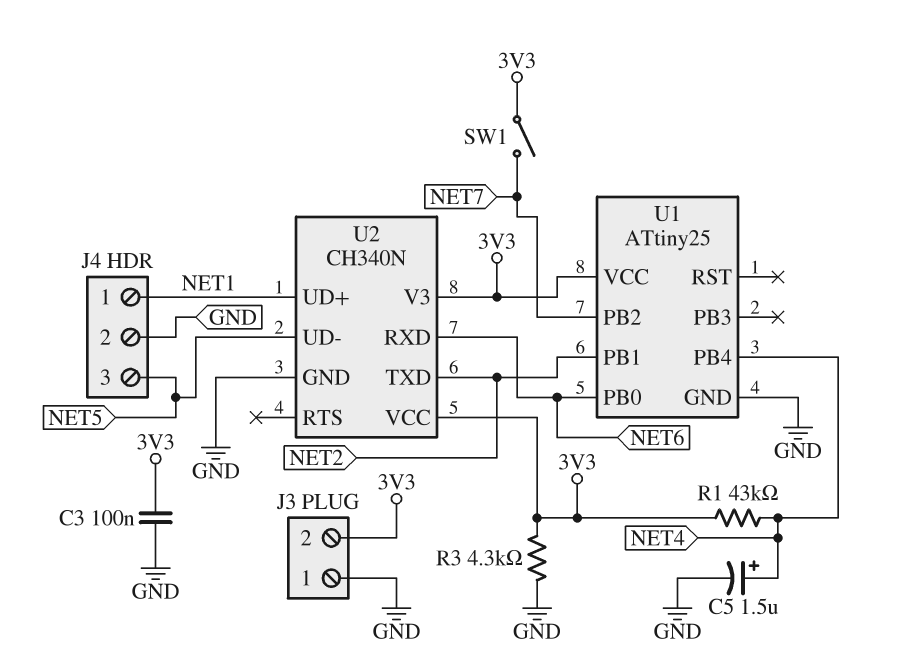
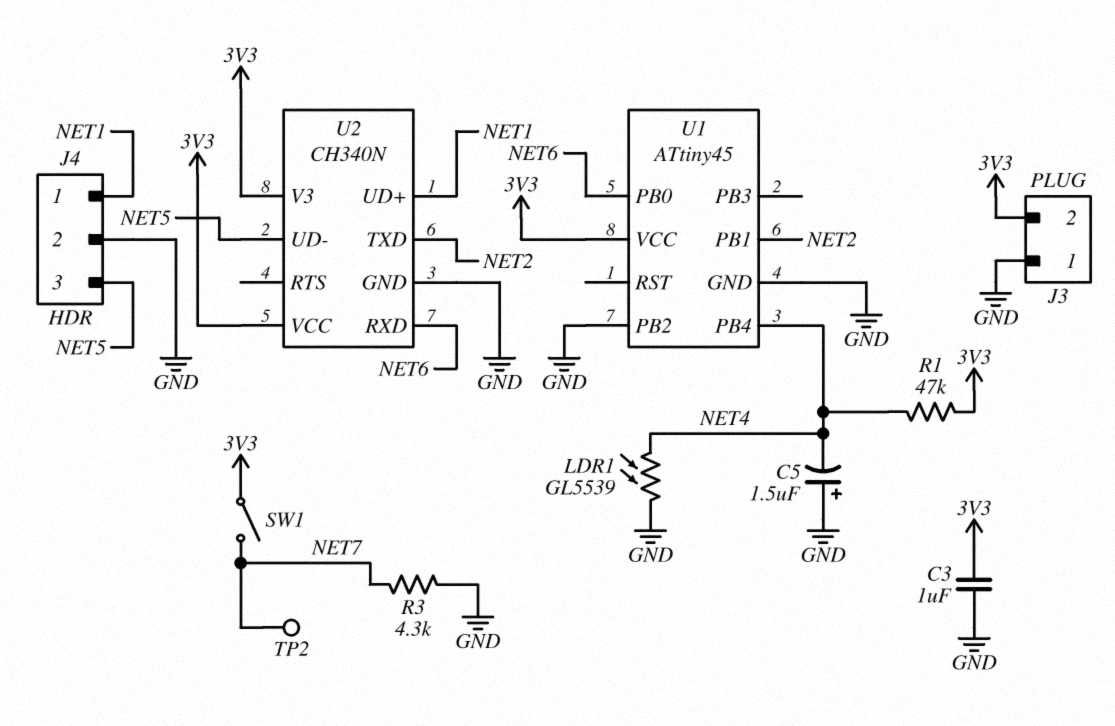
C3: 100nF (3V3, GND) -> 1uF (3V3, GND)
C5: 1.5uF (plus NET4, minus GND) -> 1.5uF (plus GND, minus NET4)
LDR1: none -> GL5539 (GND, NET4)
R1: 43k (3V3, NET4) -> 47k (3V3, NET4)
R3: 4.3k (3V3, GND) -> 4.3k (GND, NET7)
TP2: none -> test point (NET7)
U1: ATtiny25 -> ATtiny45
U1 pin PB2: NET7 -> GND

